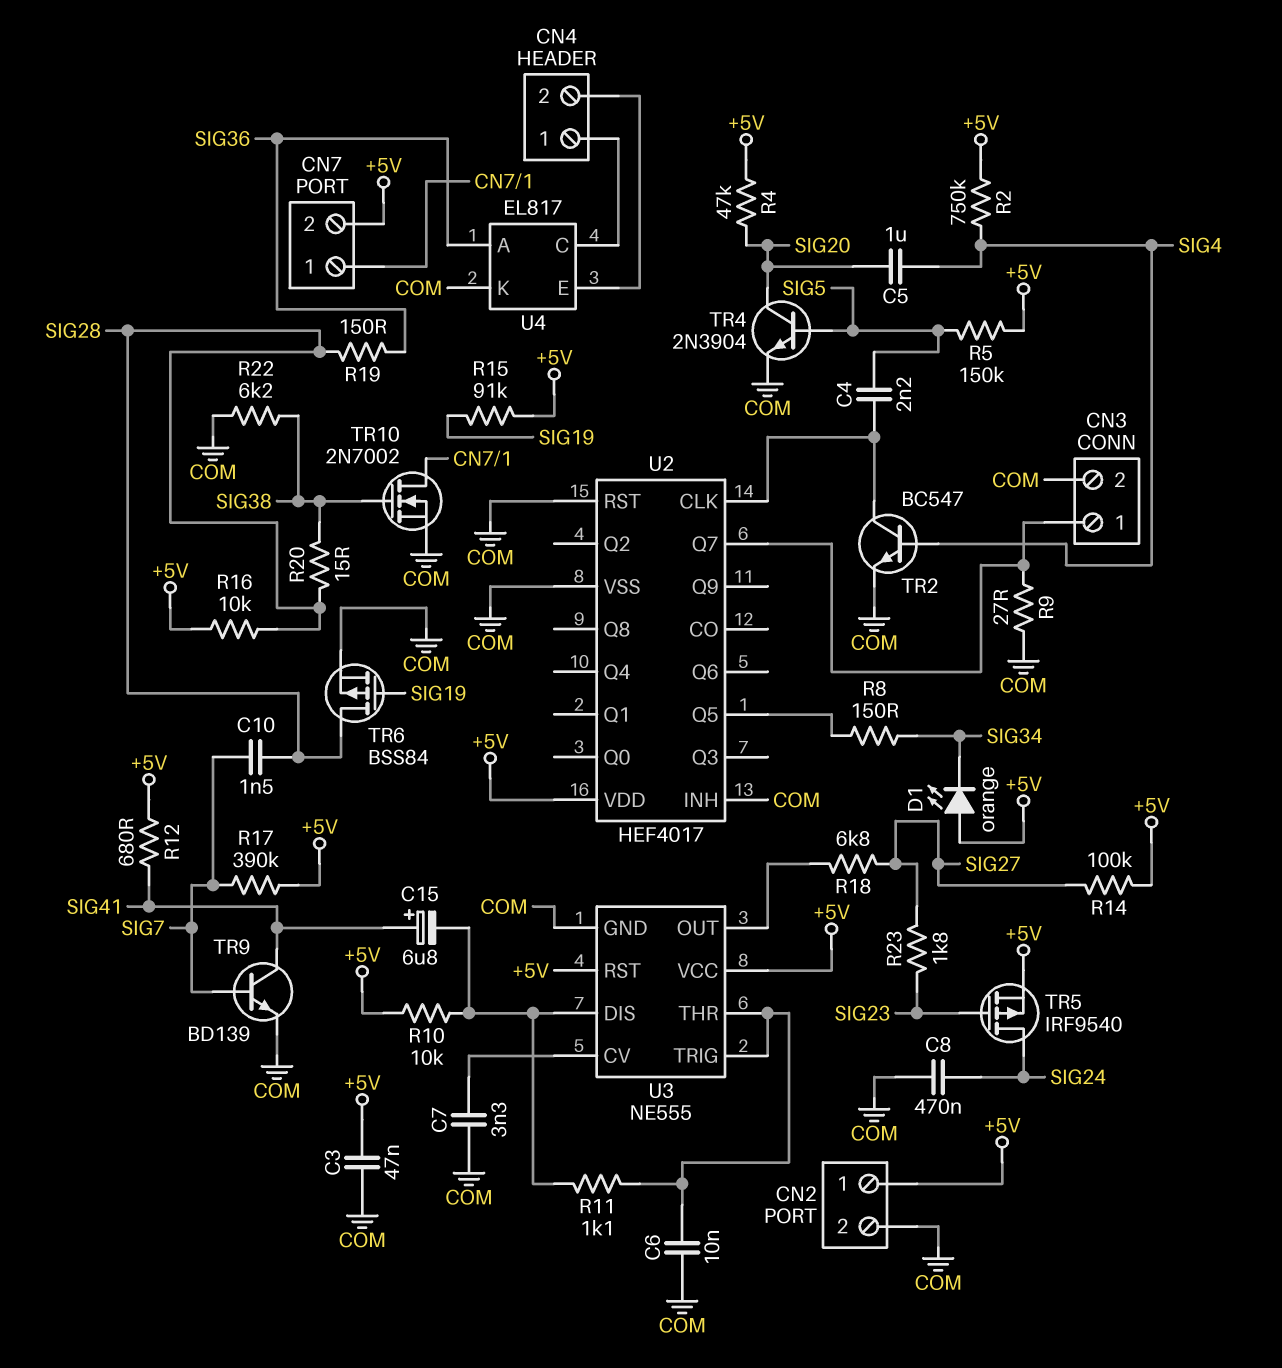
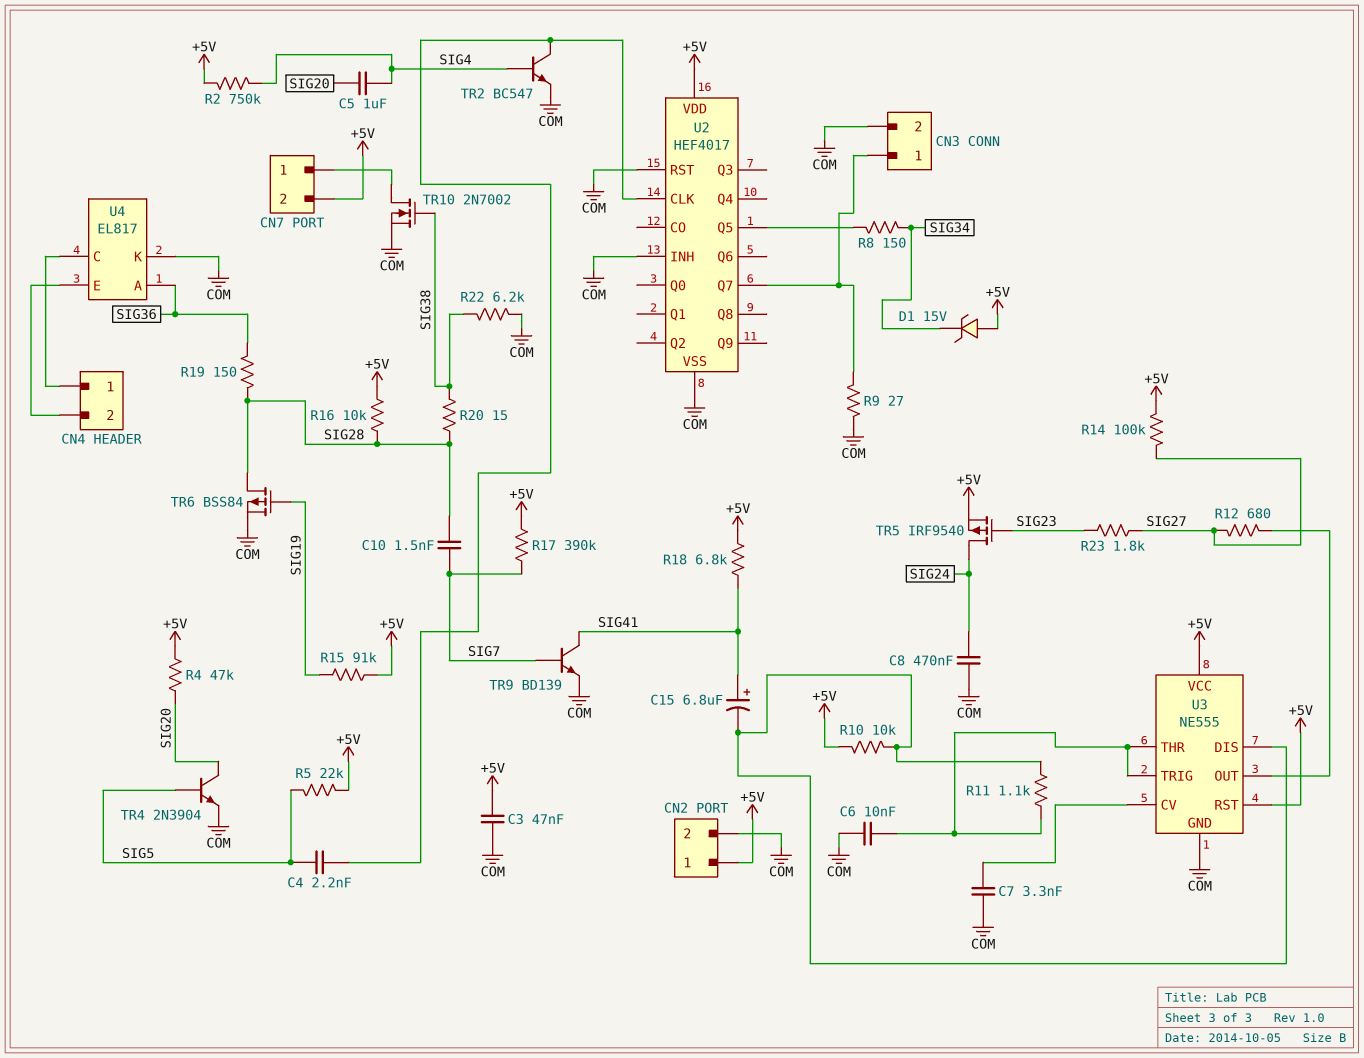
D1: LED orange (A +5V, K SIG34) -> zener 15V (A +5V, K SIG34)
R5: 150k (+5V, SIG5) -> 22k (+5V, SIG5)
R12: 680 (+5V, SIG41) -> 680 (SIG27, U3/OUT)
R18: 6.8k (SIG27, U3/OUT) -> 6.8k (+5V, SIG41)

